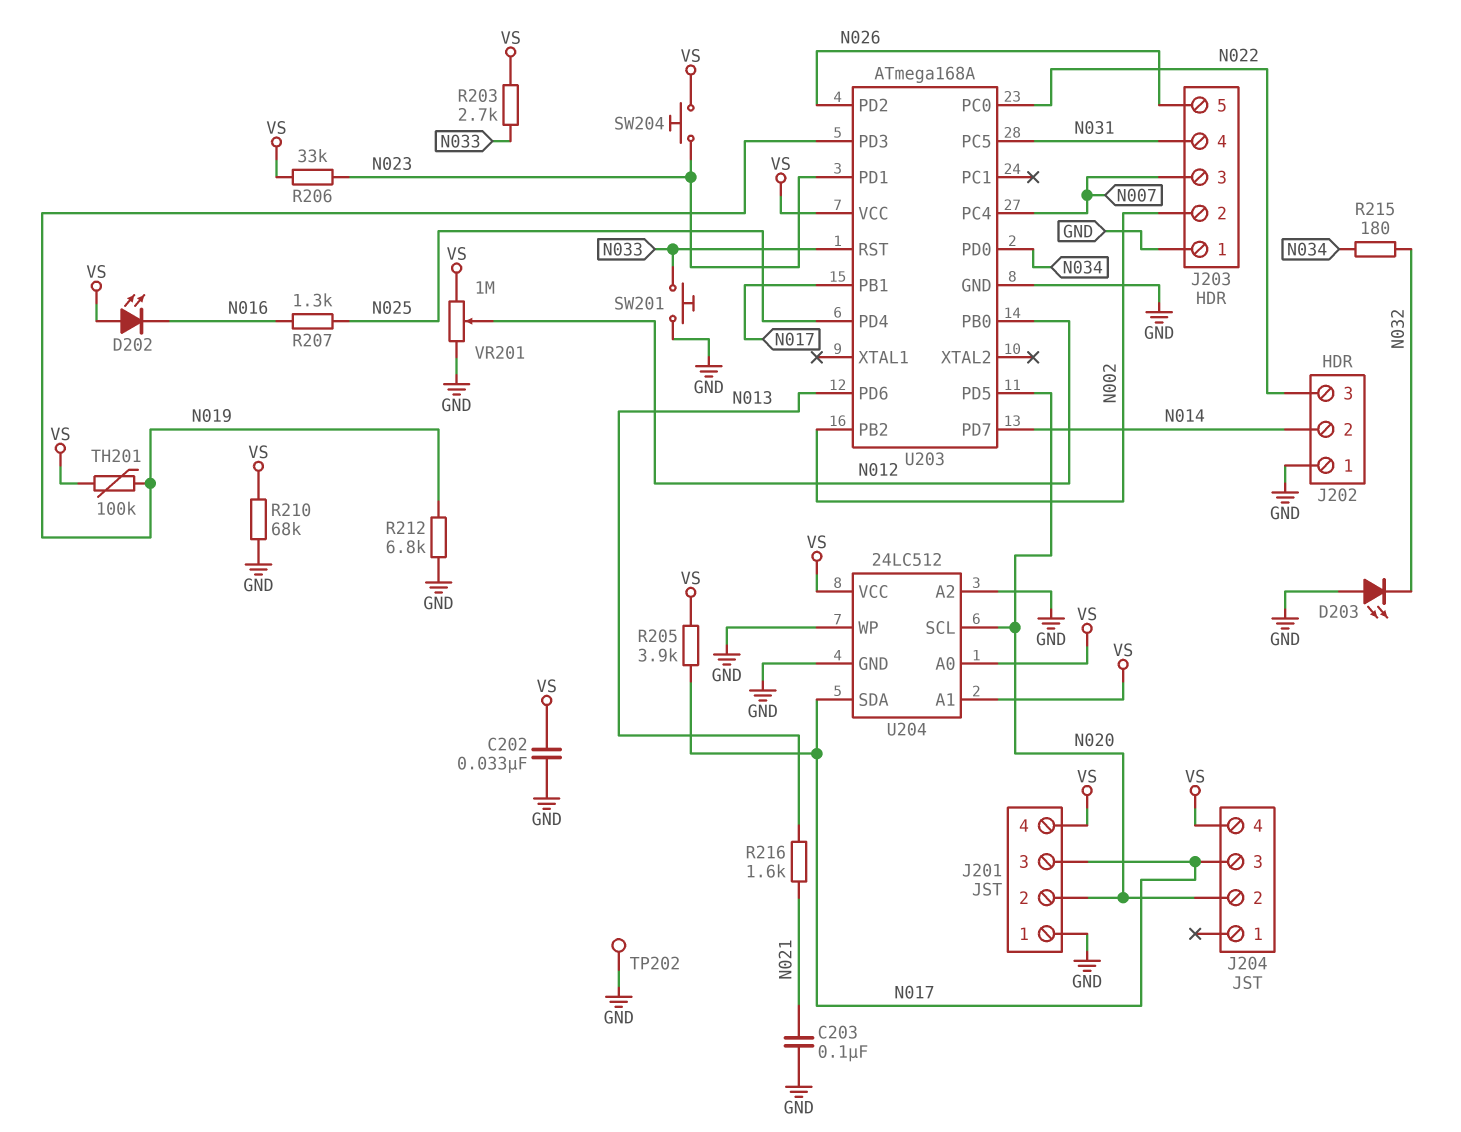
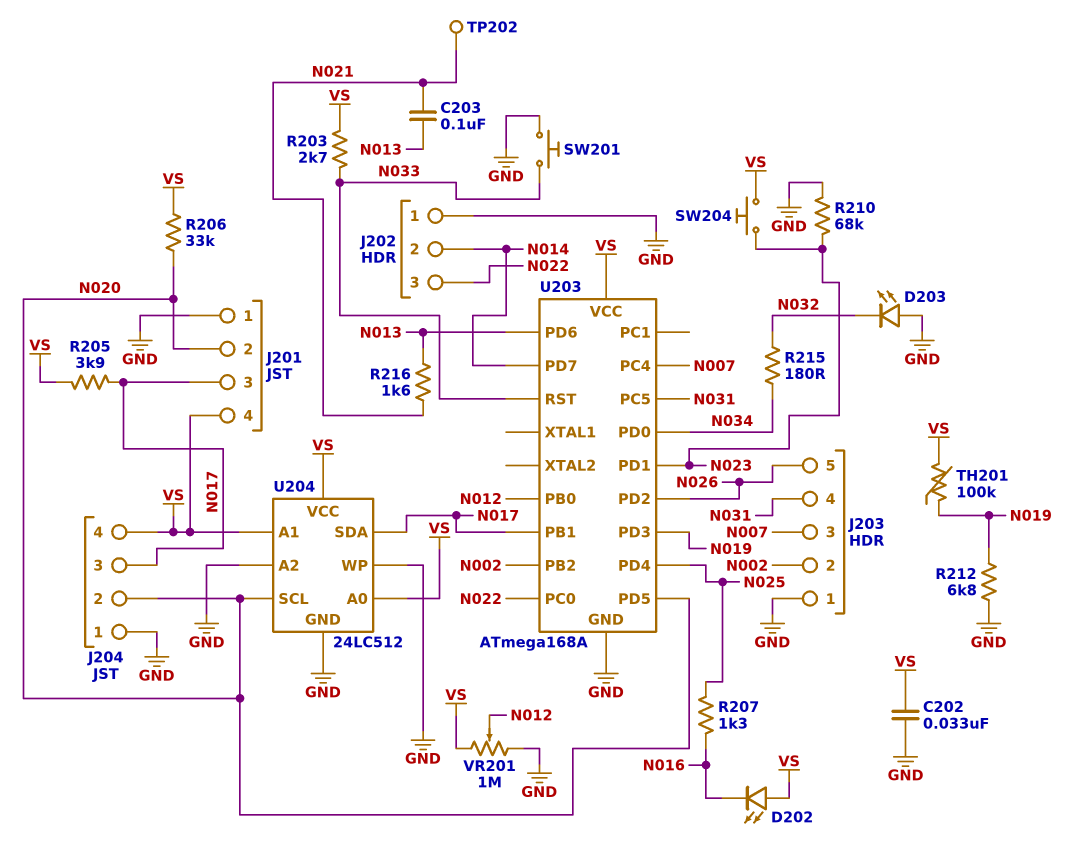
C203: 100nF (GND, N021) -> 100nF (N013, N021)
J204 pin 1: none -> GND
R206: 33k (N023, VS) -> 33k (N020, VS)
R210: 68k (GND, VS) -> 68k (GND, N023)
TP202: test point (GND) -> test point (N021)

